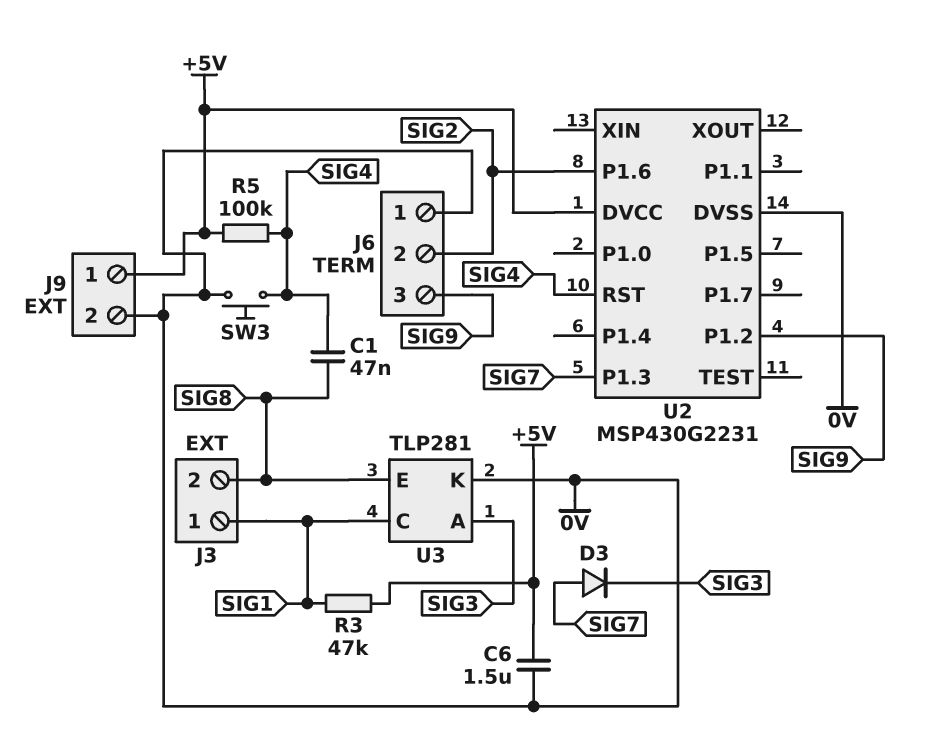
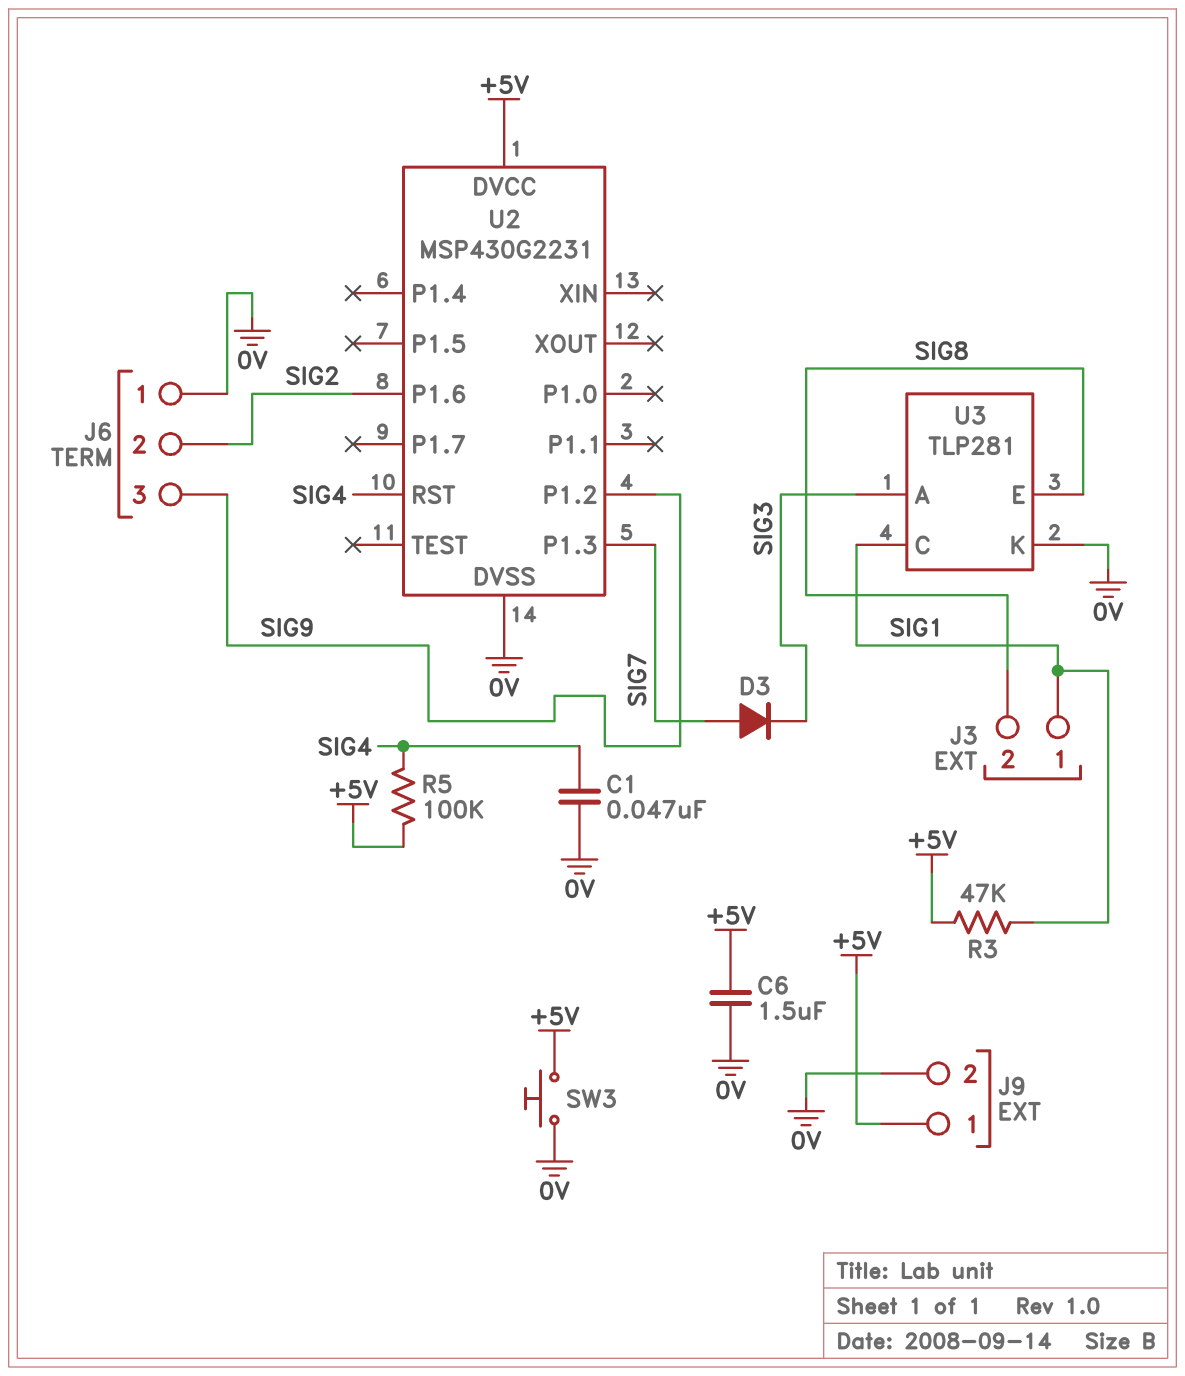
C1: 47nF (SIG4, SIG8) -> 47nF (0V, SIG4)
SW3: button (0V, SIG4) -> button (+5V, 0V)

